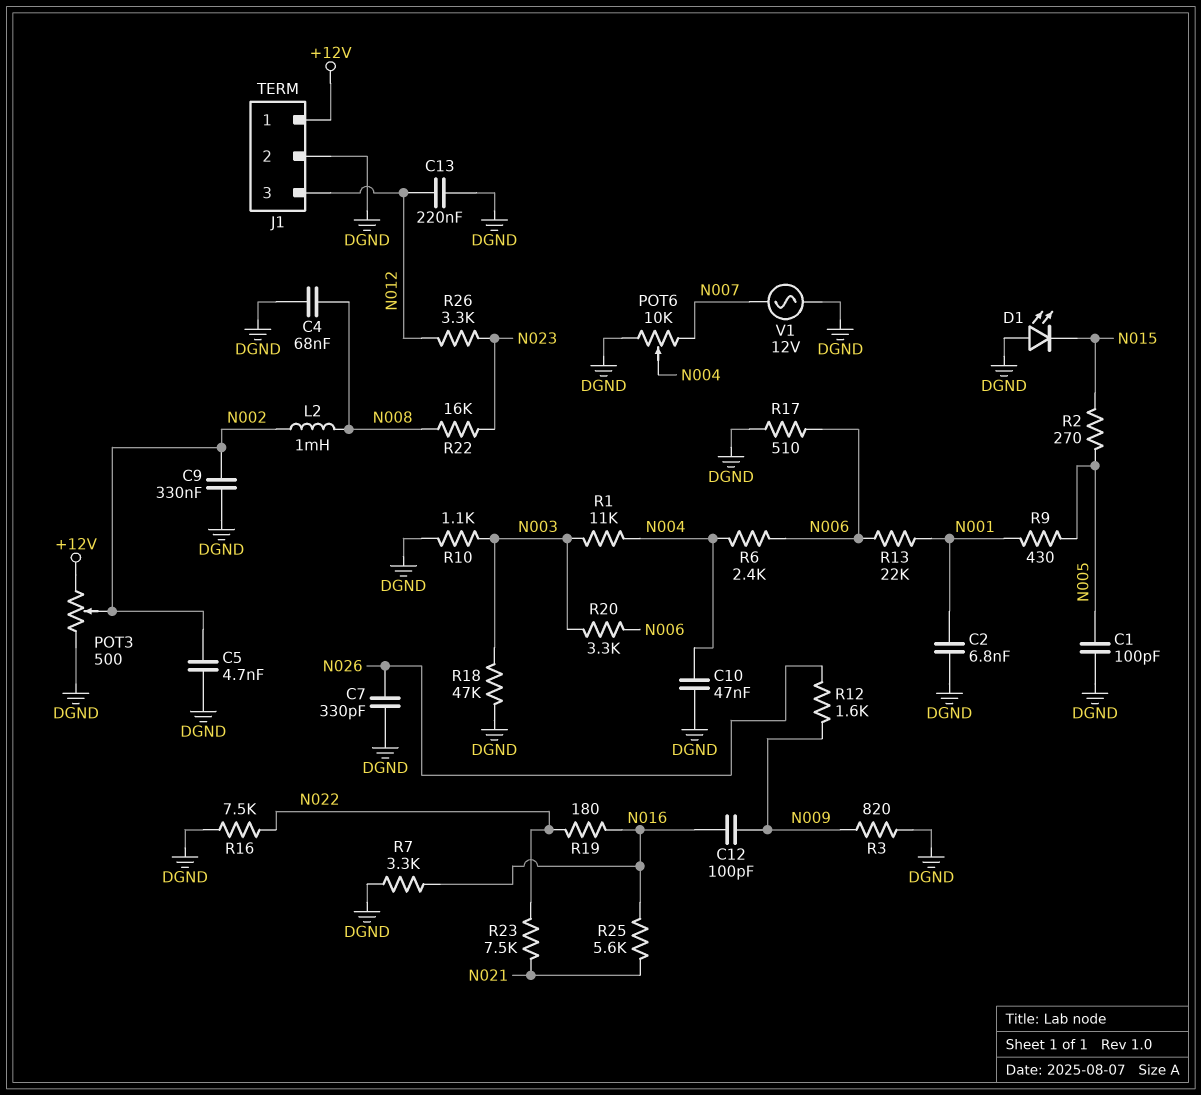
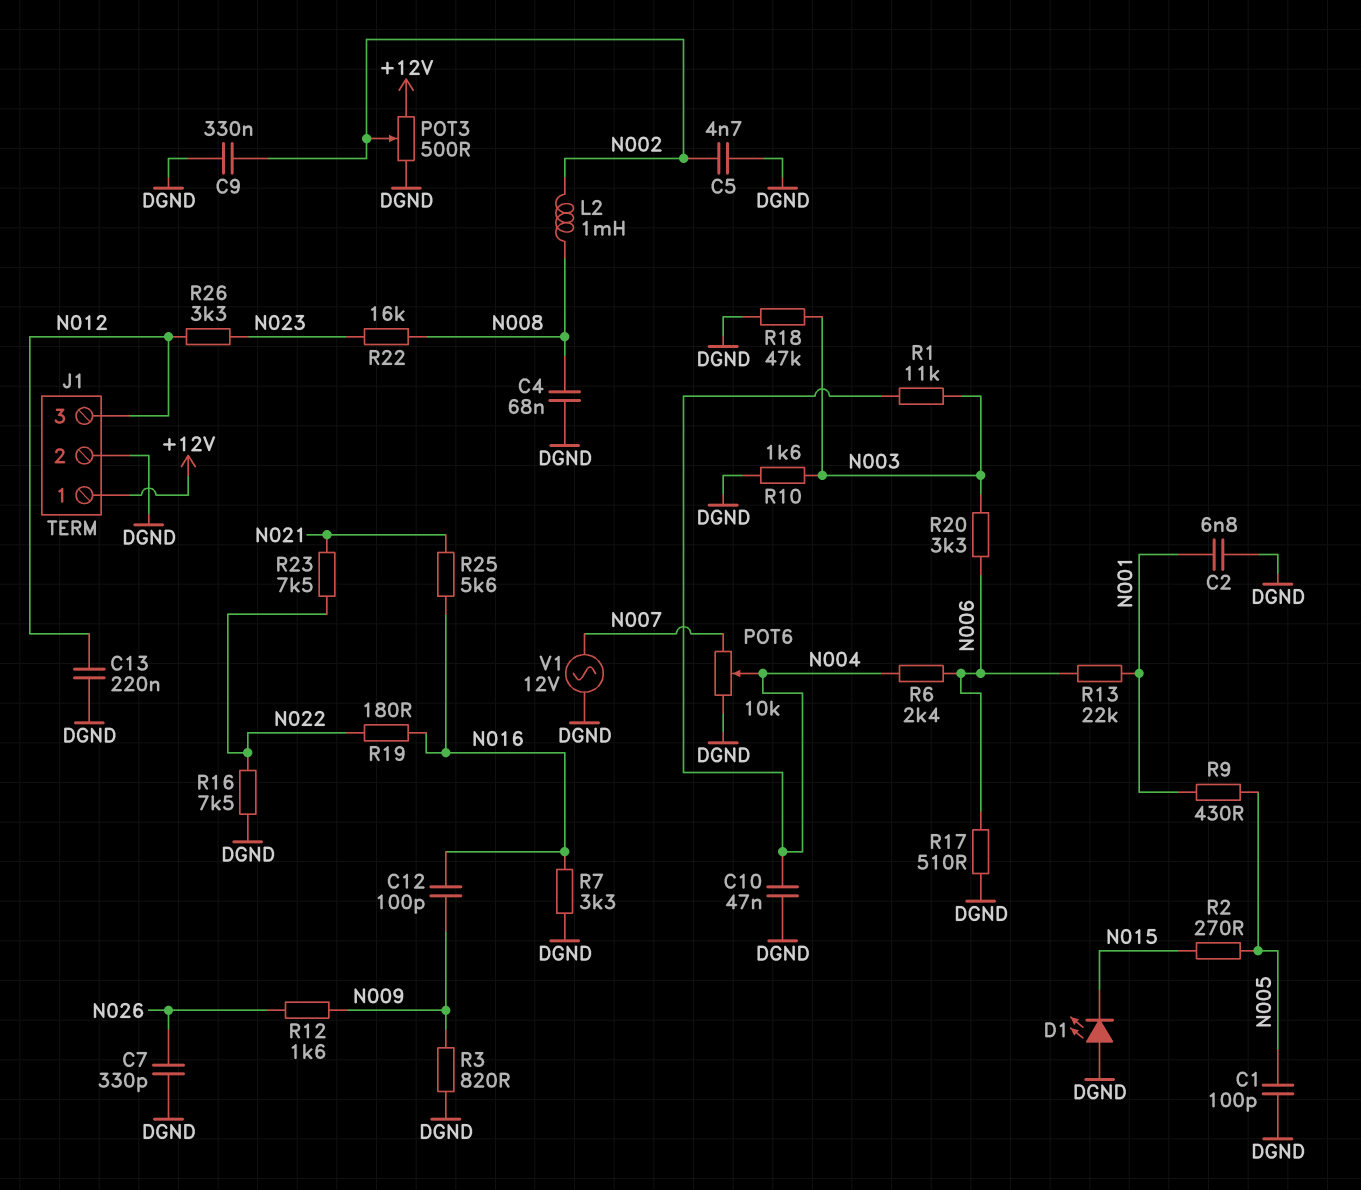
R10: 1.1k (DGND, N003) -> 1.6k (DGND, N003)

